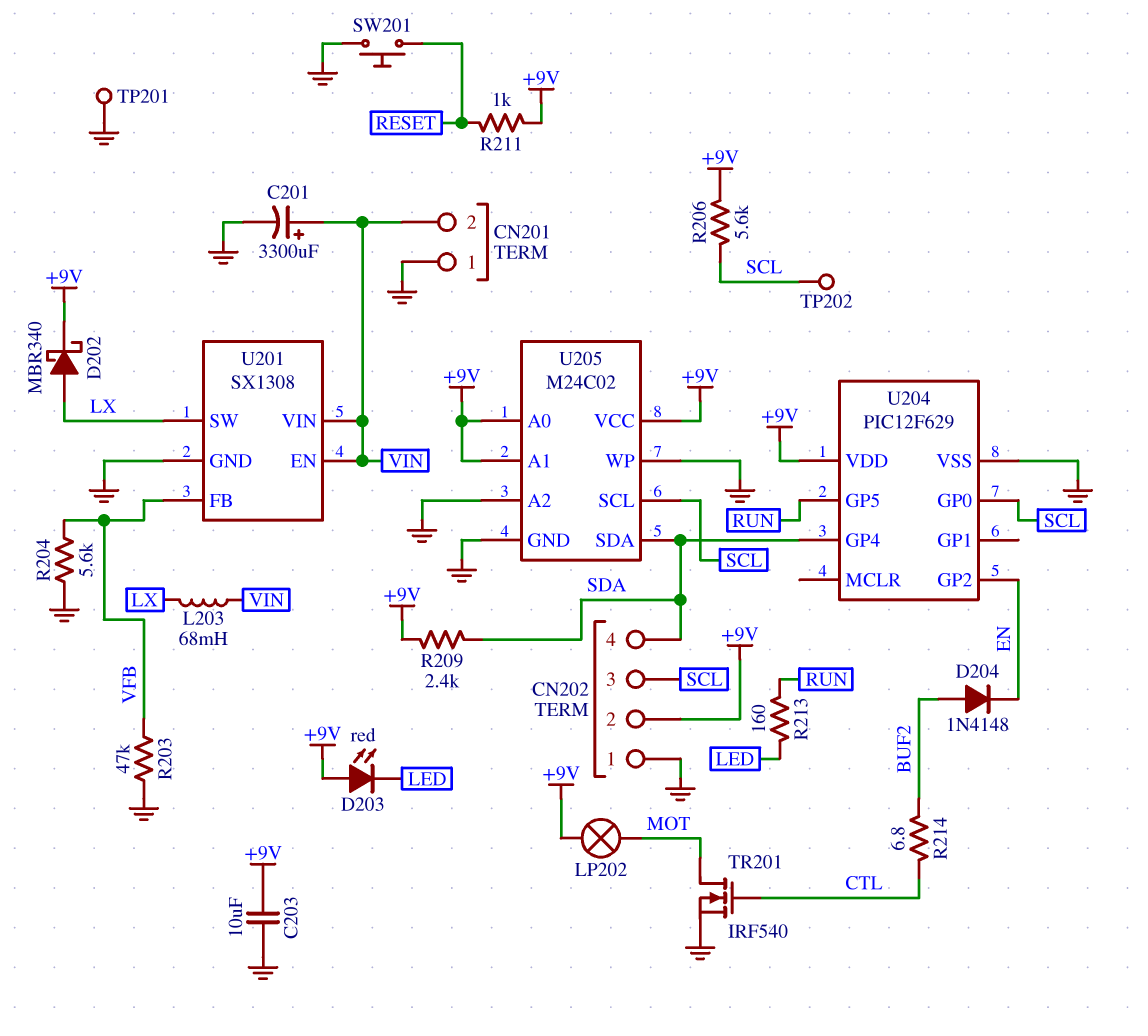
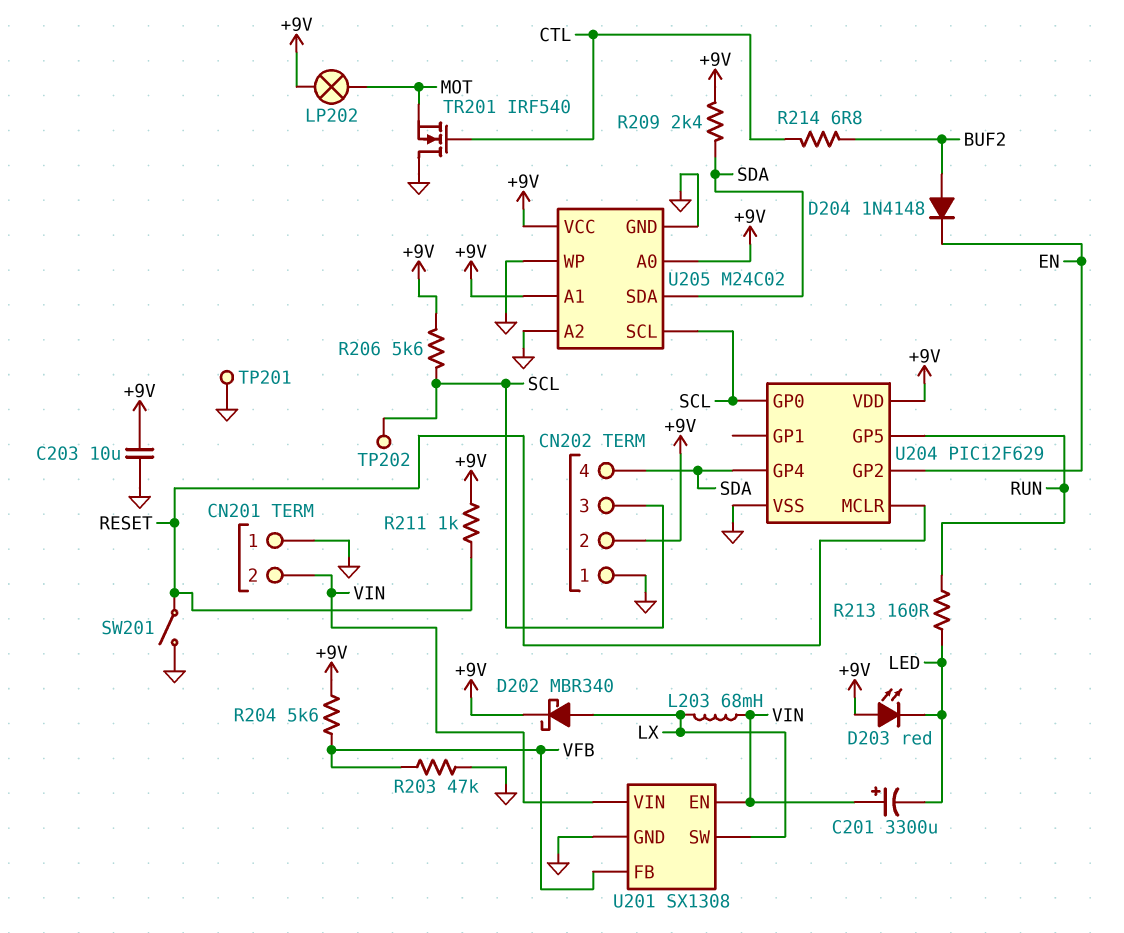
C201: 3300uF (plus VIN, minus GND) -> 3300uF (plus VIN, minus LED)
R204: 5.6k (GND, VFB) -> 5.6k (+9V, VFB)
SW201: button (GND, RESET) -> switch (GND, RESET)
TR201: NMOS IRF540 (G CTL, D MOT, S GND) -> NMOS IRF540 (G CTL, D GND, S MOT)
U204 pin MCLR: none -> RESET

